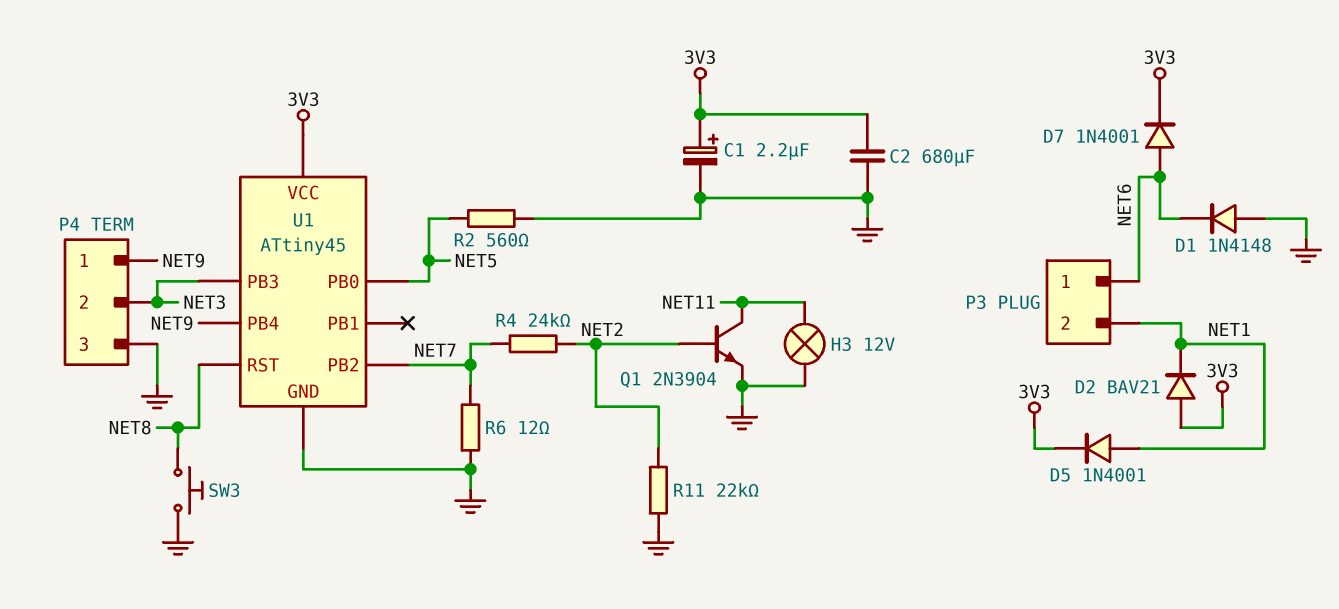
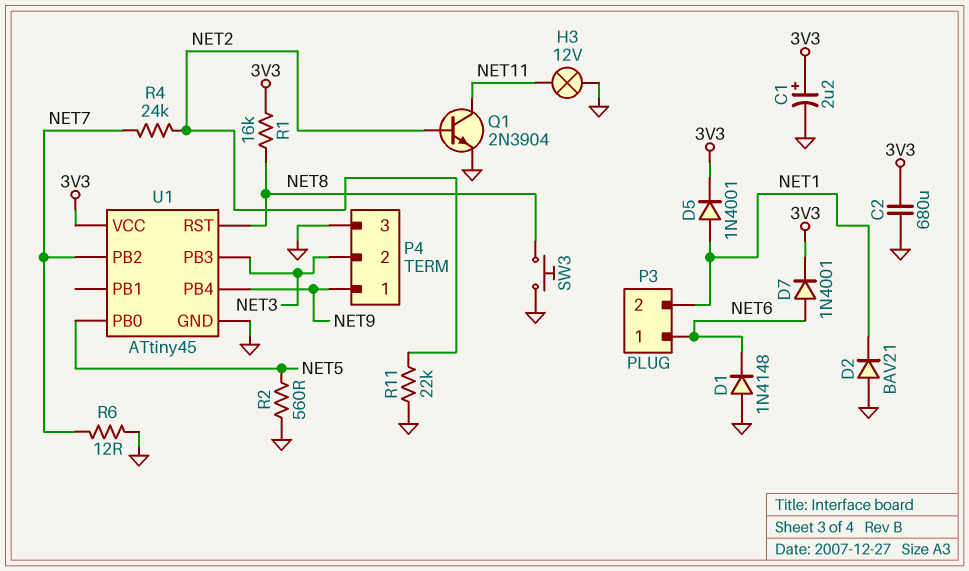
D2: diode BAV21 (A 3V3, K NET1) -> diode BAV21 (A GND, K NET1)
R1: none -> 16k (3V3, NET8)

